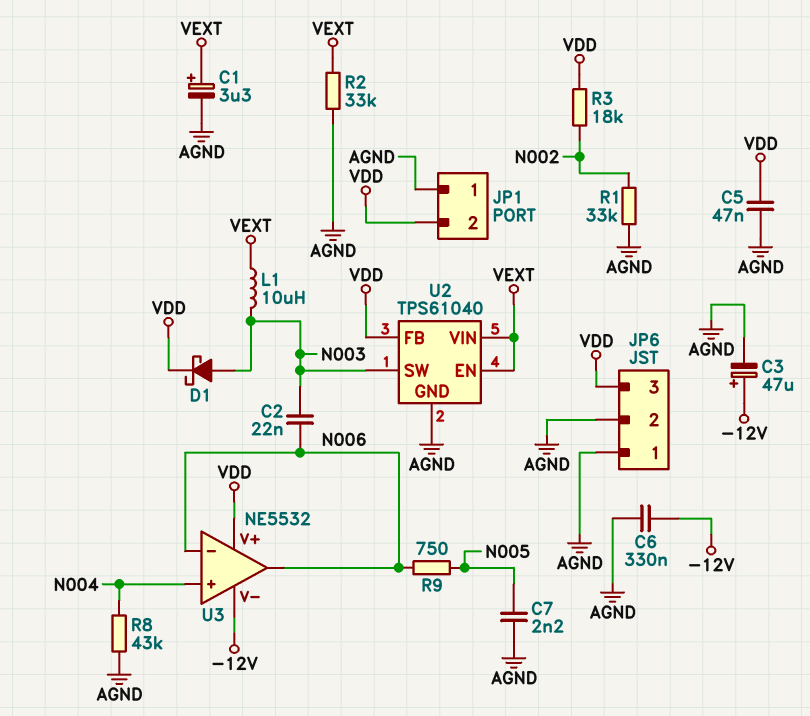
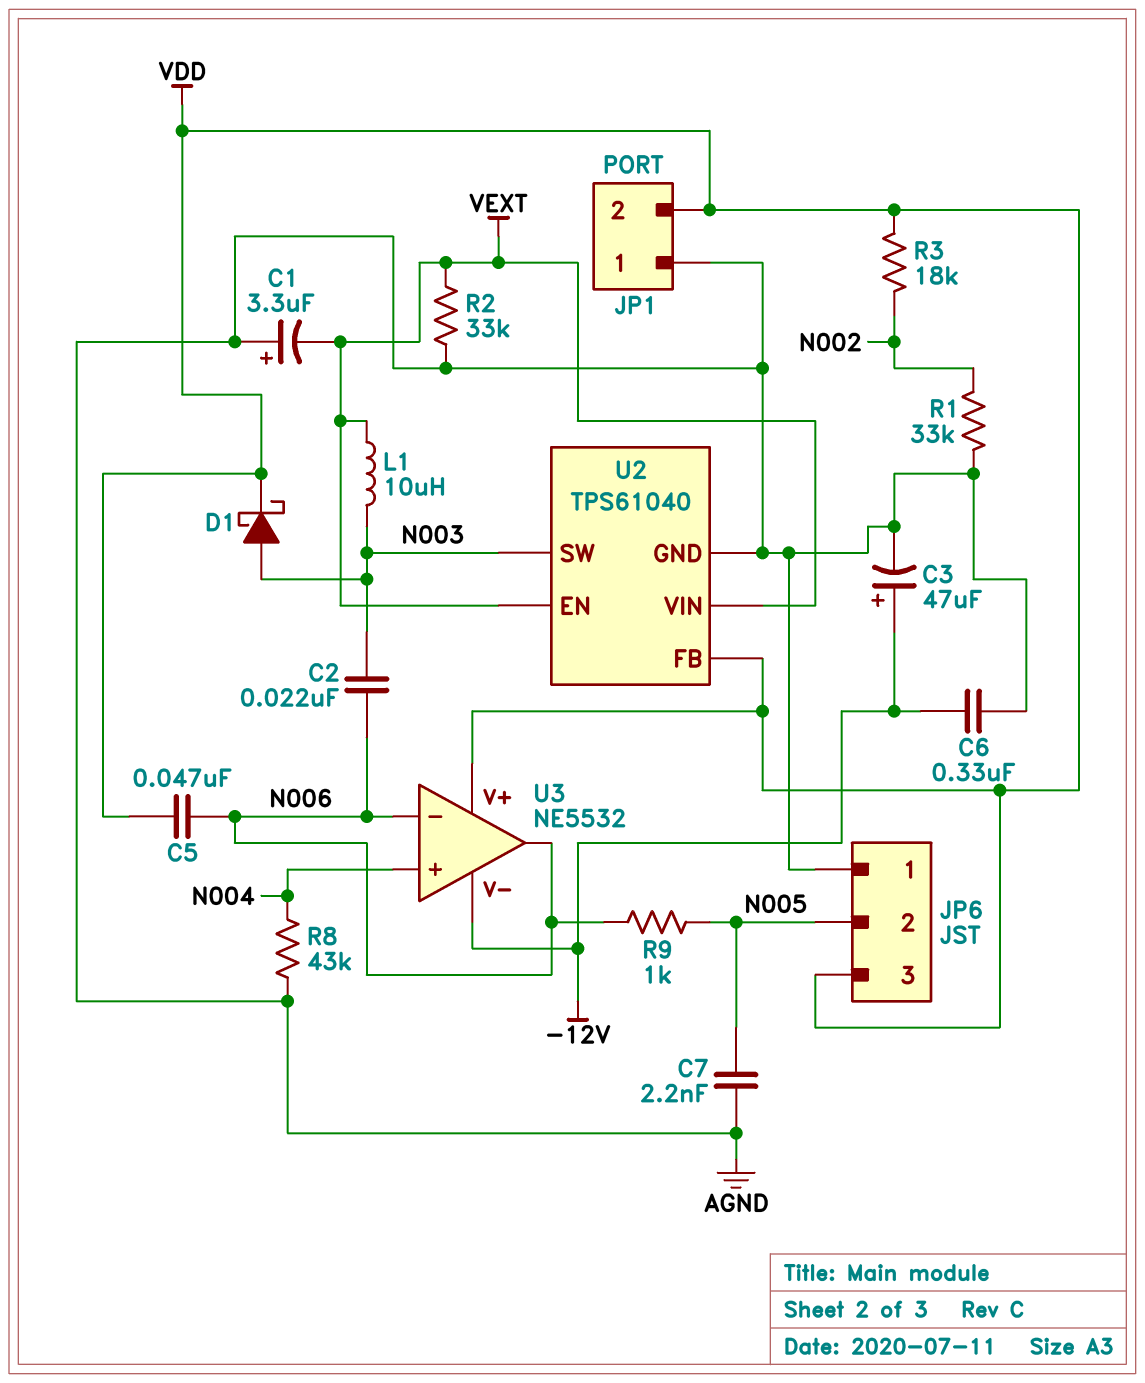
C1: 3.3uF (plus VEXT, minus AGND) -> 3.3uF (plus AGND, minus VEXT)
C5: 47nF (AGND, VDD) -> 47nF (N006, VDD)
JP6 pin 2: AGND -> N005
R9: 750 (N005, N006) -> 1k (N005, N006)

